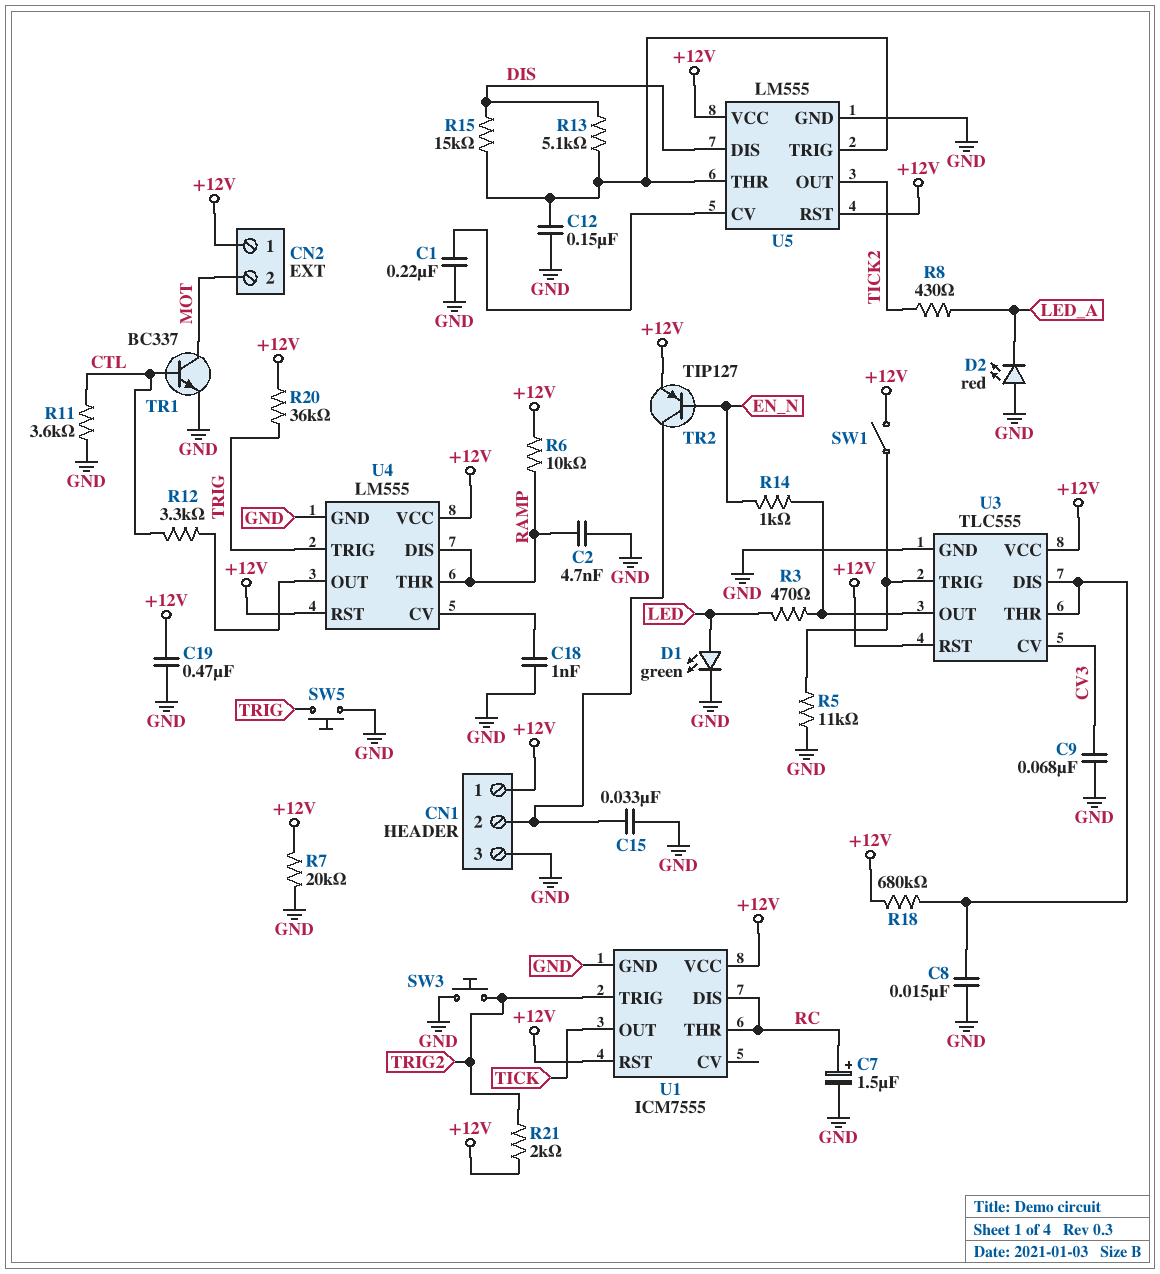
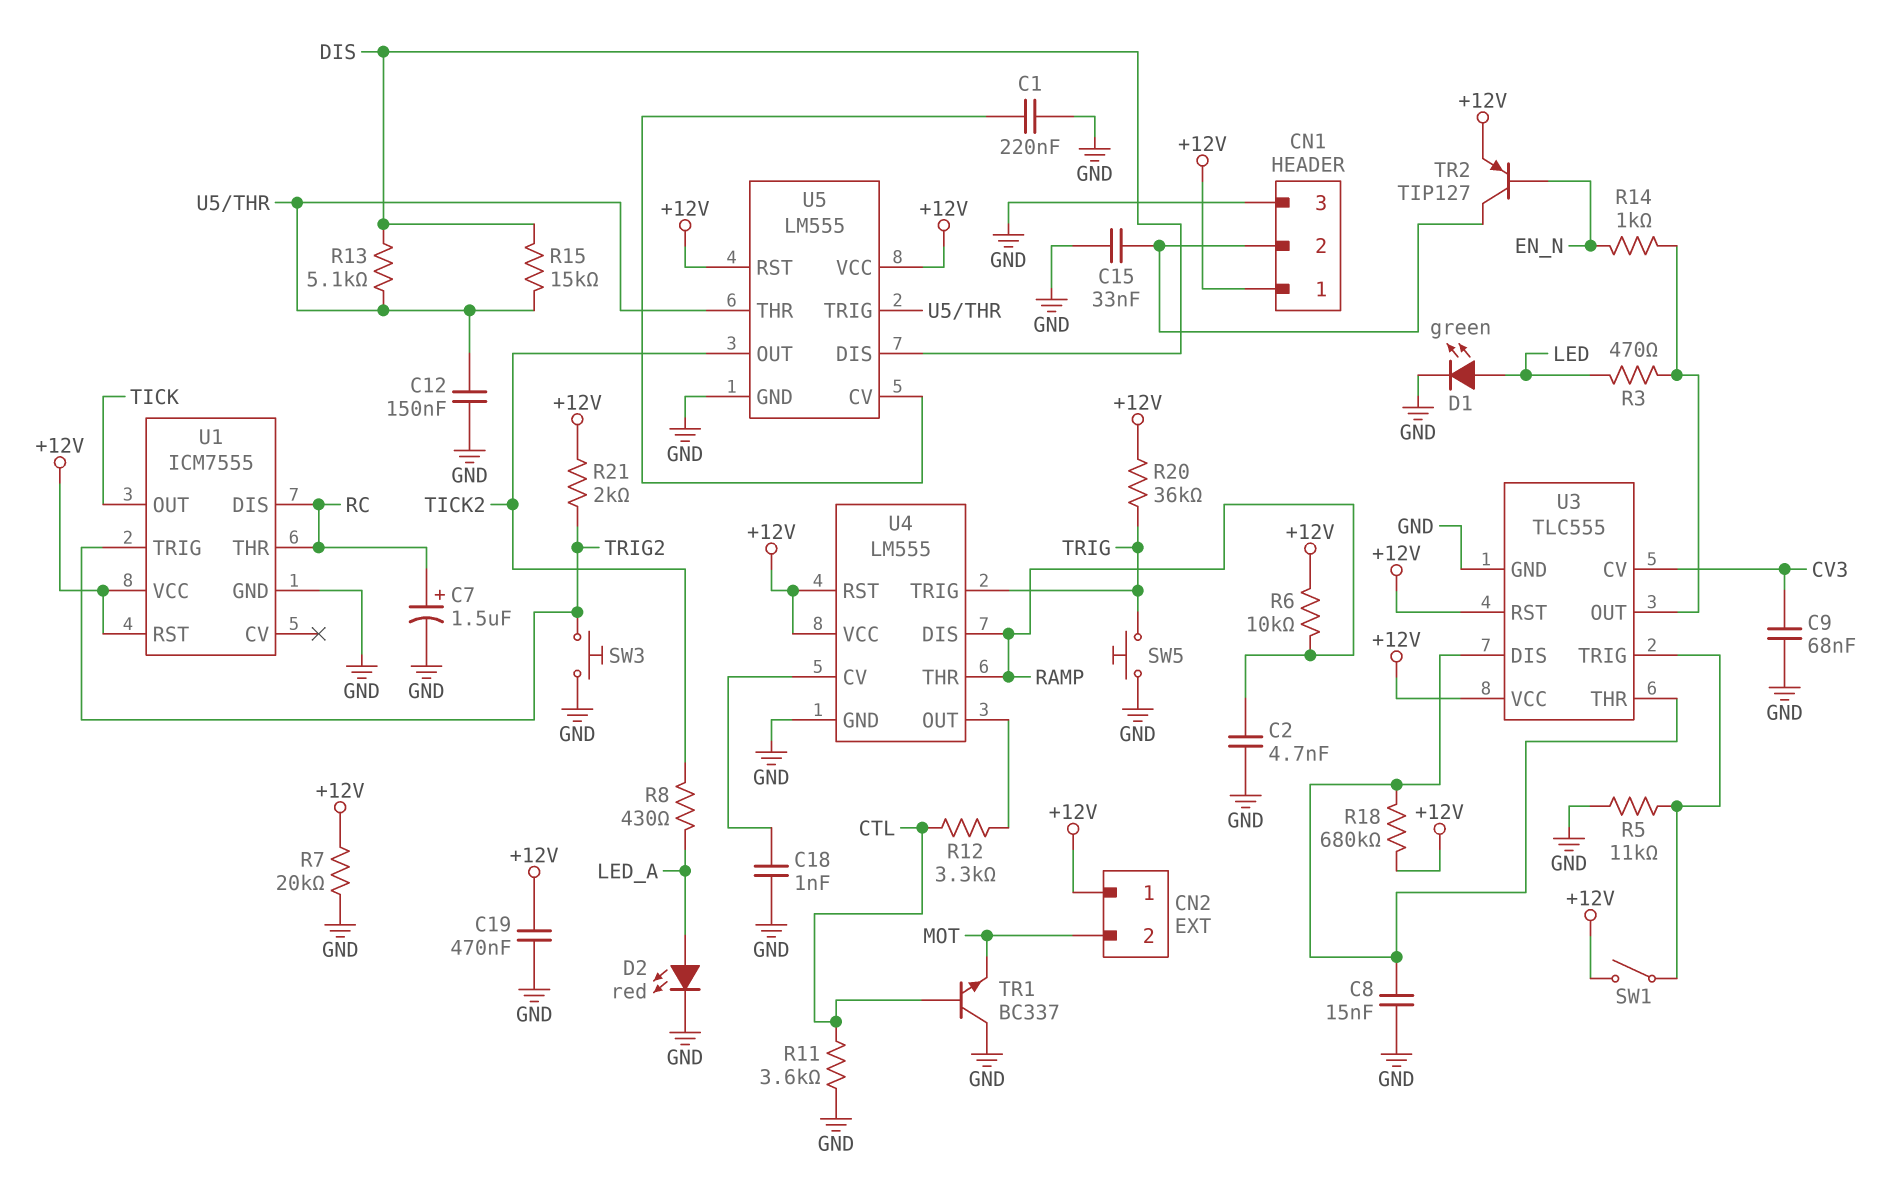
D2: LED red (A GND, K LED_A) -> LED red (A LED_A, K GND)
TR1: NPN BC337 (B CTL, C MOT, E GND) -> NPN BC337 (B CTL, C GND, E MOT)

